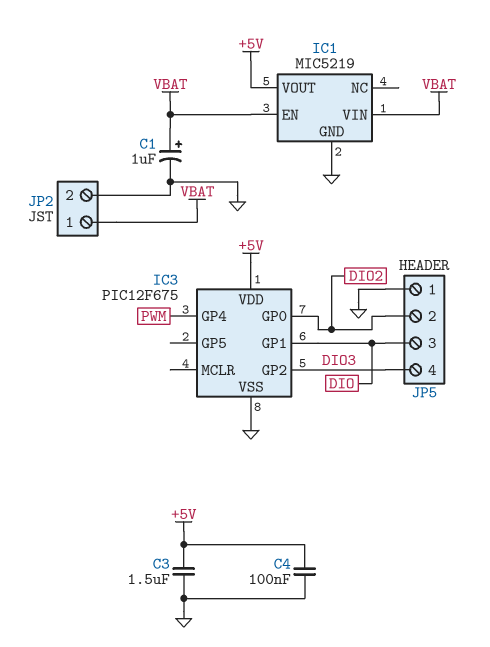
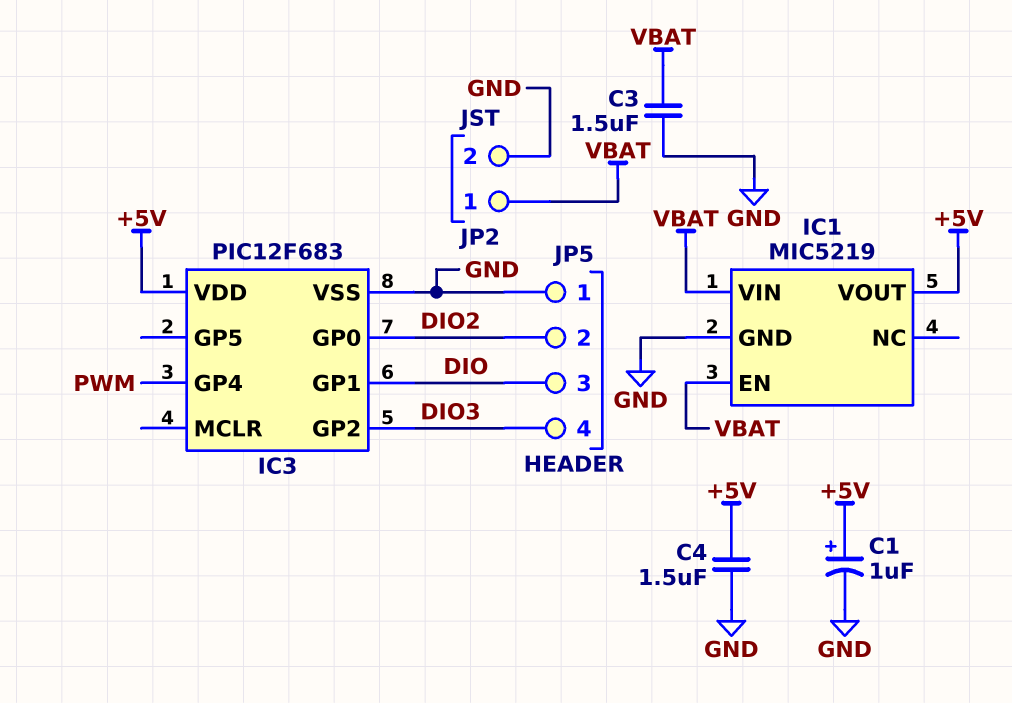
C1: 1uF (plus VBAT, minus GND) -> 1uF (plus +5V, minus GND)
C3: 1.5uF (+5V, GND) -> 1.5uF (GND, VBAT)
C4: 100nF (+5V, GND) -> 1.5uF (+5V, GND)
IC3: PIC12F675 -> PIC12F683

